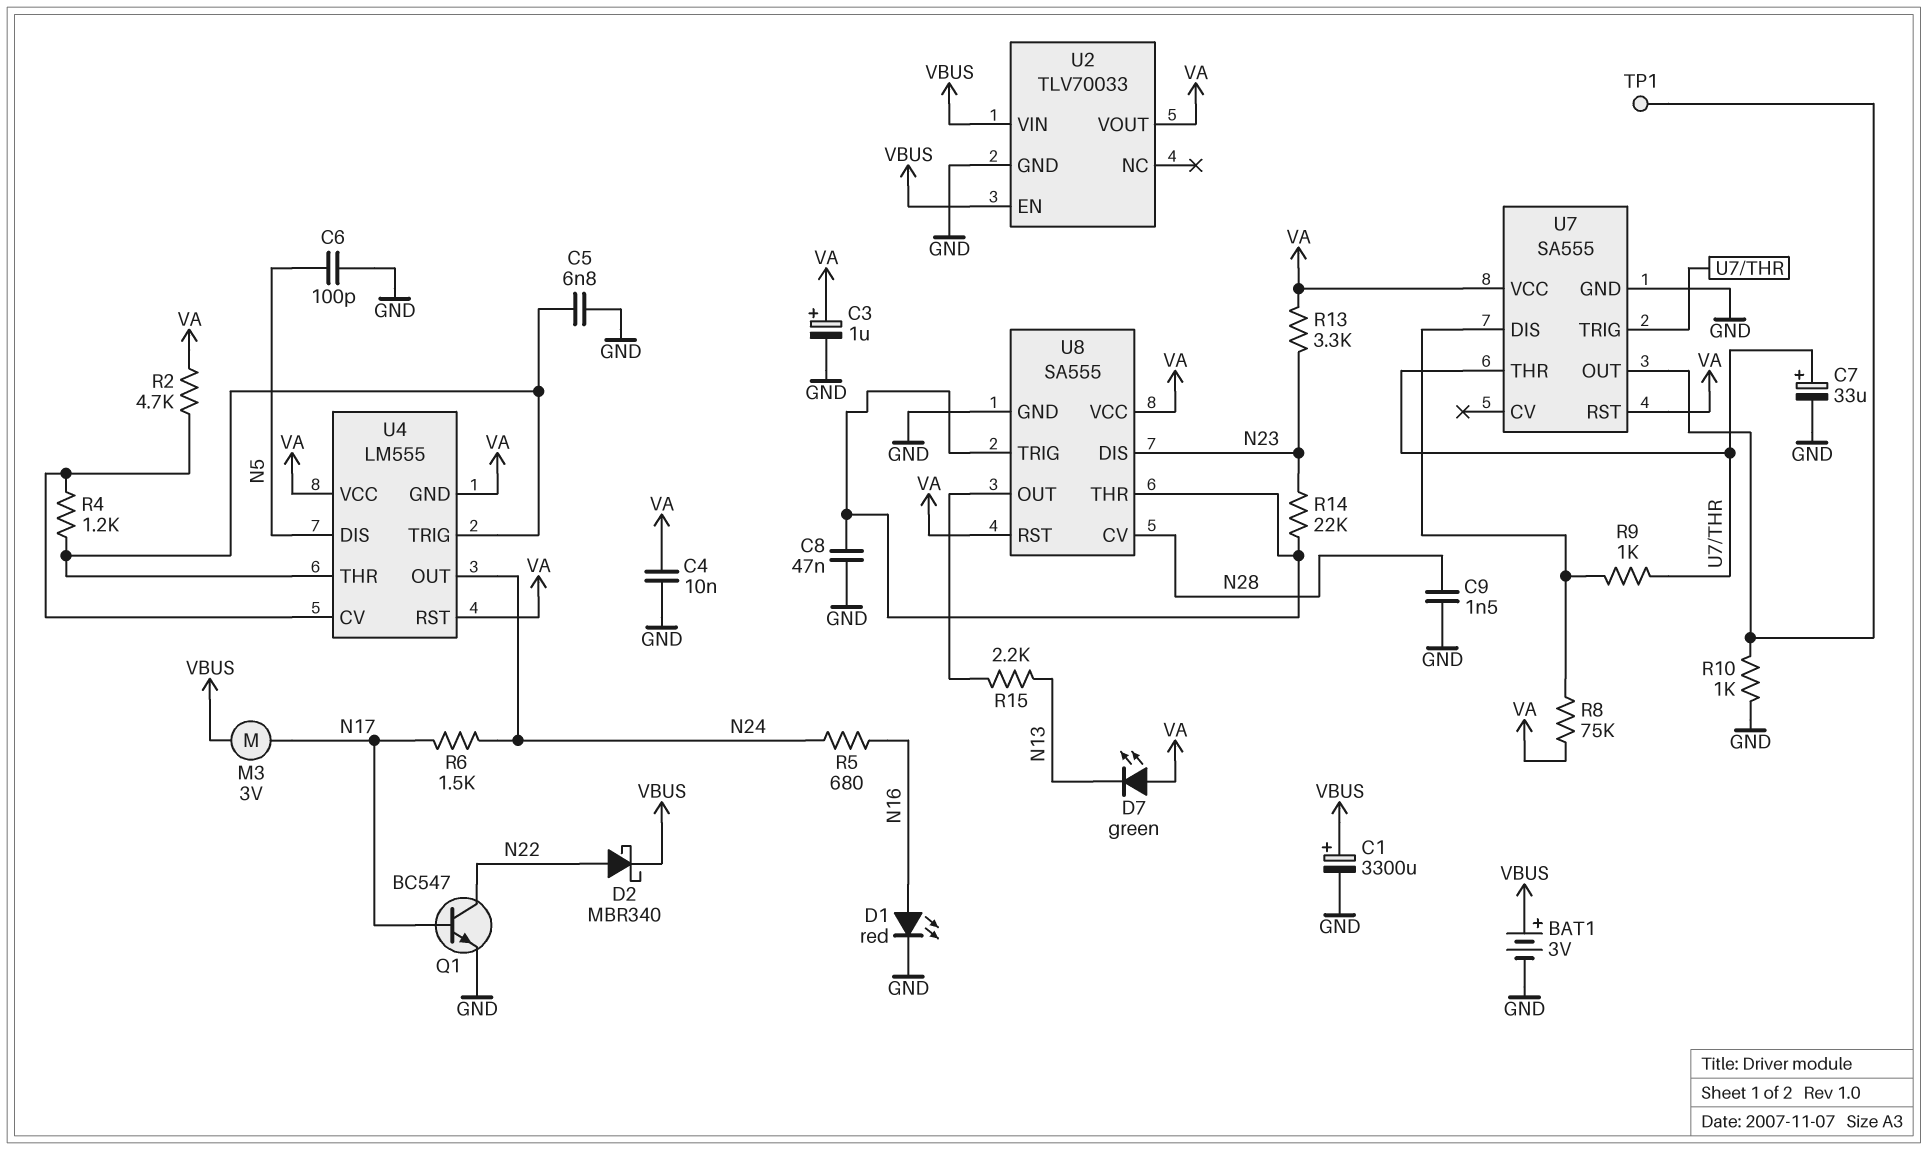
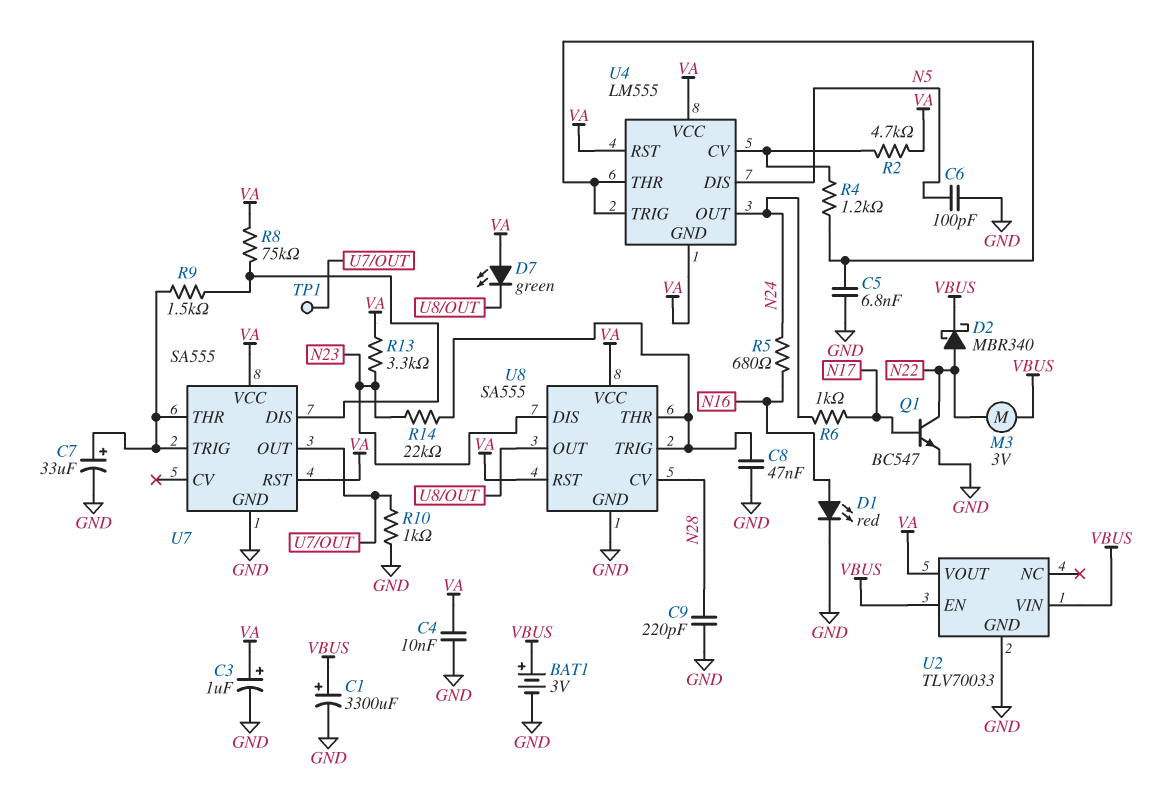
C9: 1.5nF (GND, N28) -> 220pF (GND, N28)
D7: LED green (A VA, K N13) -> LED green (A VA, K U8/OUT)
M3: motor 3V (N17, VBUS) -> motor 3V (N22, VBUS)
R6: 1.5k (N17, N24) -> 1k (N17, N24)
R9: 1k (U7/DIS, U7/THR) -> 1.5k (U7/DIS, U7/THR)
R15: 2.2k (N13, U8/OUT) -> none

